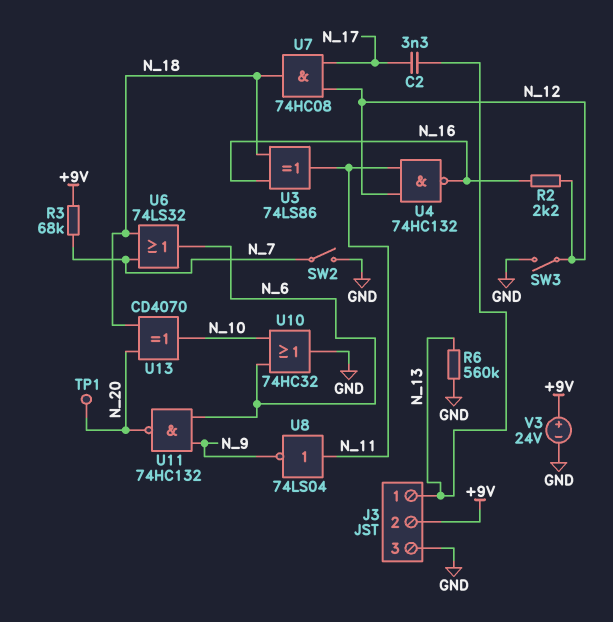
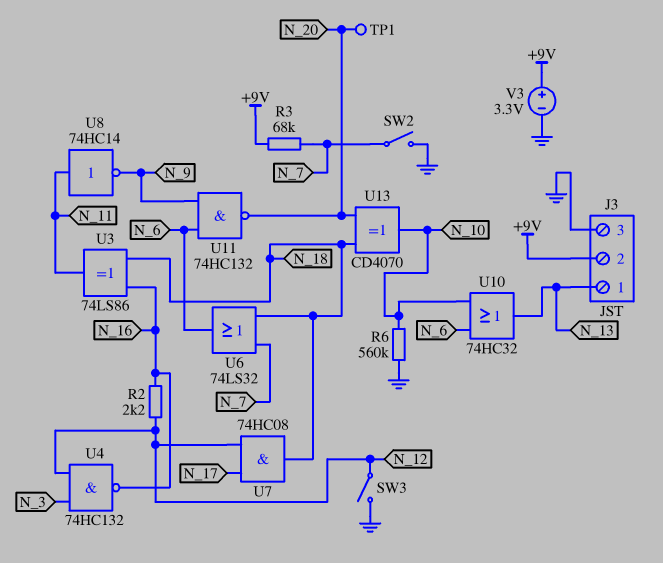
C2: 3.3nF (N_13, N_17) -> none
R6: 560k (GND, N_13) -> 560k (GND, N_10)
U4: NAND 74HC132 (in N_11, in N_12, out N_16) -> NAND 74HC132 (in N_3, in N_12, out N_16)
U8: NOT 74LS04 (in N_11, out N_9) -> NOT 74HC14 (in N_11, out N_9)
U10: OR 74HC32 (in N_6, in N_10, out GND) -> OR 74HC32 (in N_6, in N_10, out N_13)
V3: 24V (plus +9V, minus GND) -> 3.3V (plus +9V, minus GND)

